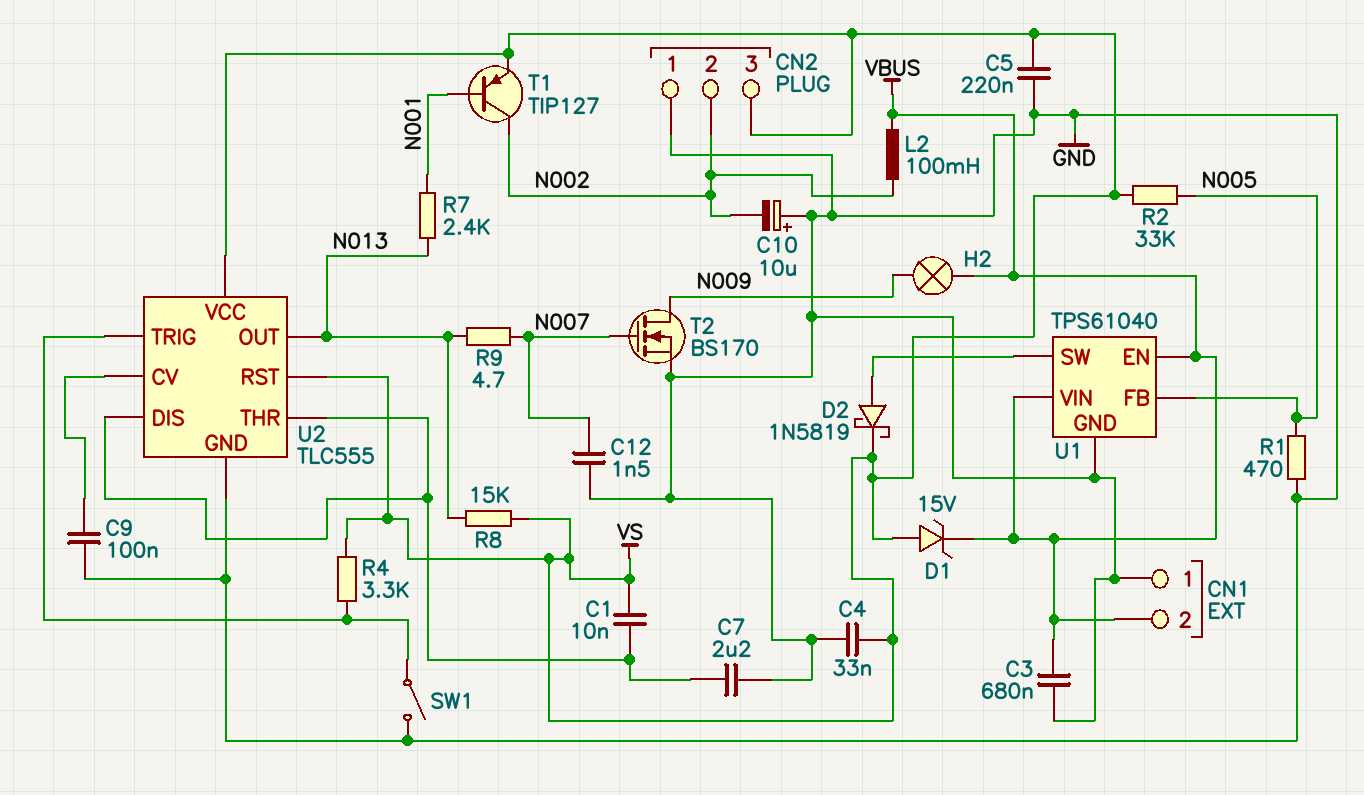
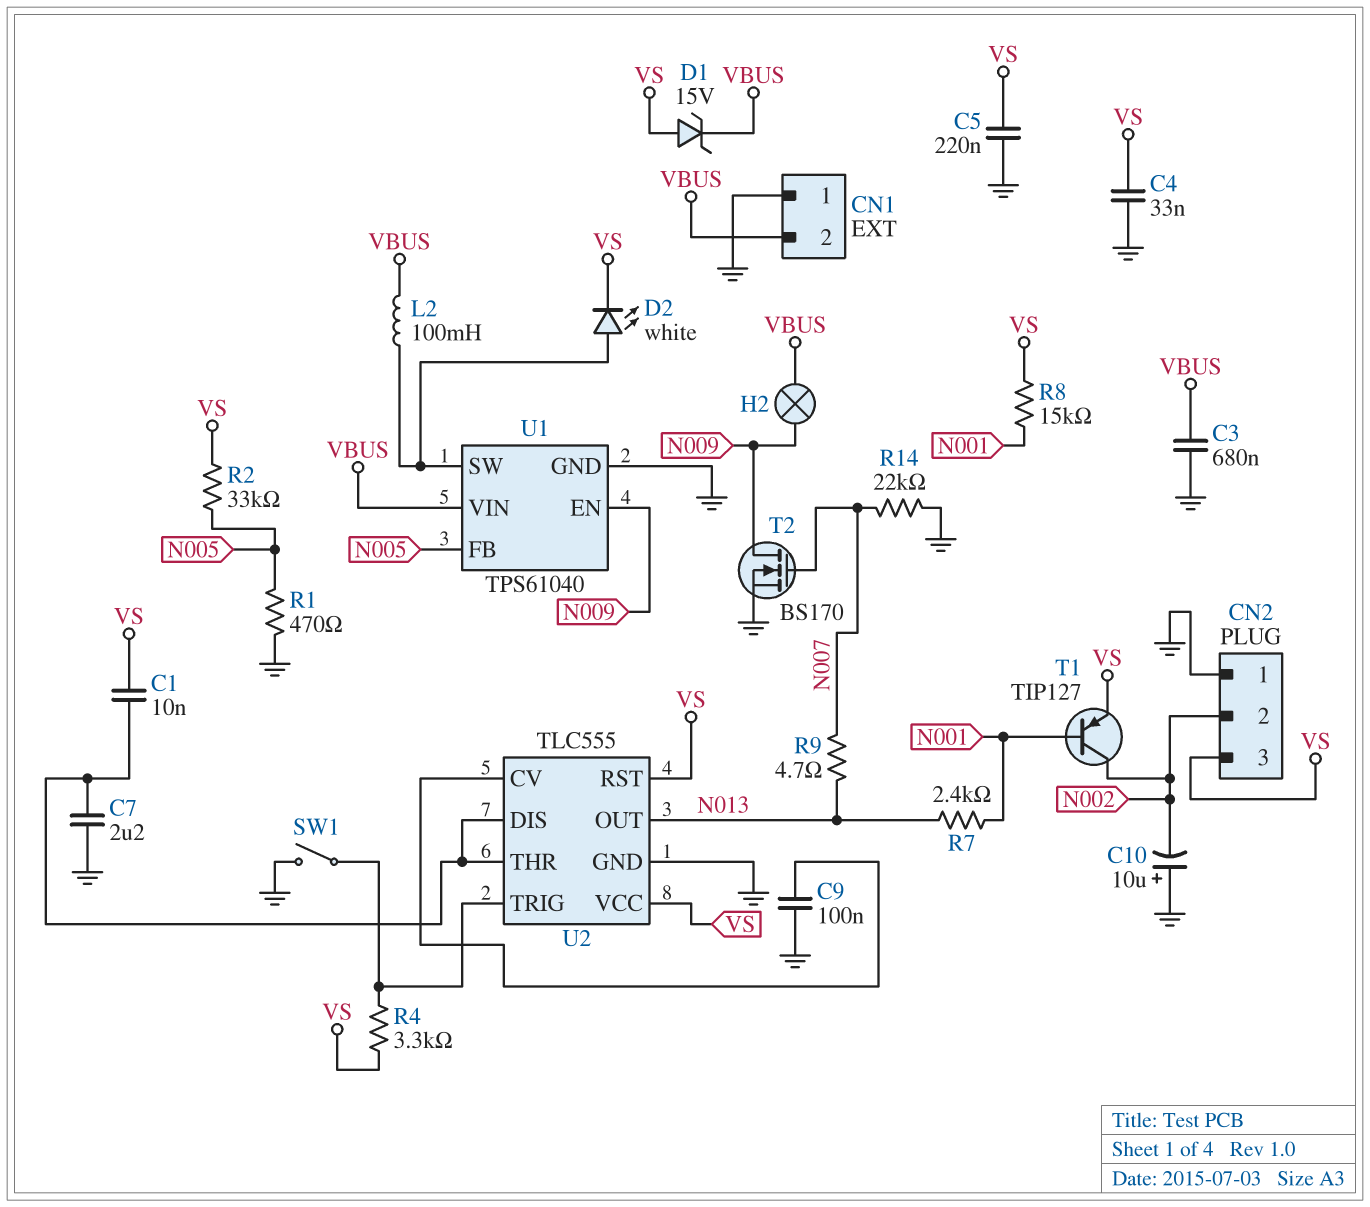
C12: 1.5nF (GND, N007) -> none
D2: schottky 1N5819 (A U1/SW, K VS) -> LED white (A U1/SW, K VS)
L2: 100mH (N002, VBUS) -> 100mH (U1/SW, VBUS)
R8: 15k (N013, VS) -> 15k (N001, VS)
R14: none -> 22k (GND, N007)
U1 pin EN: VBUS -> N009

